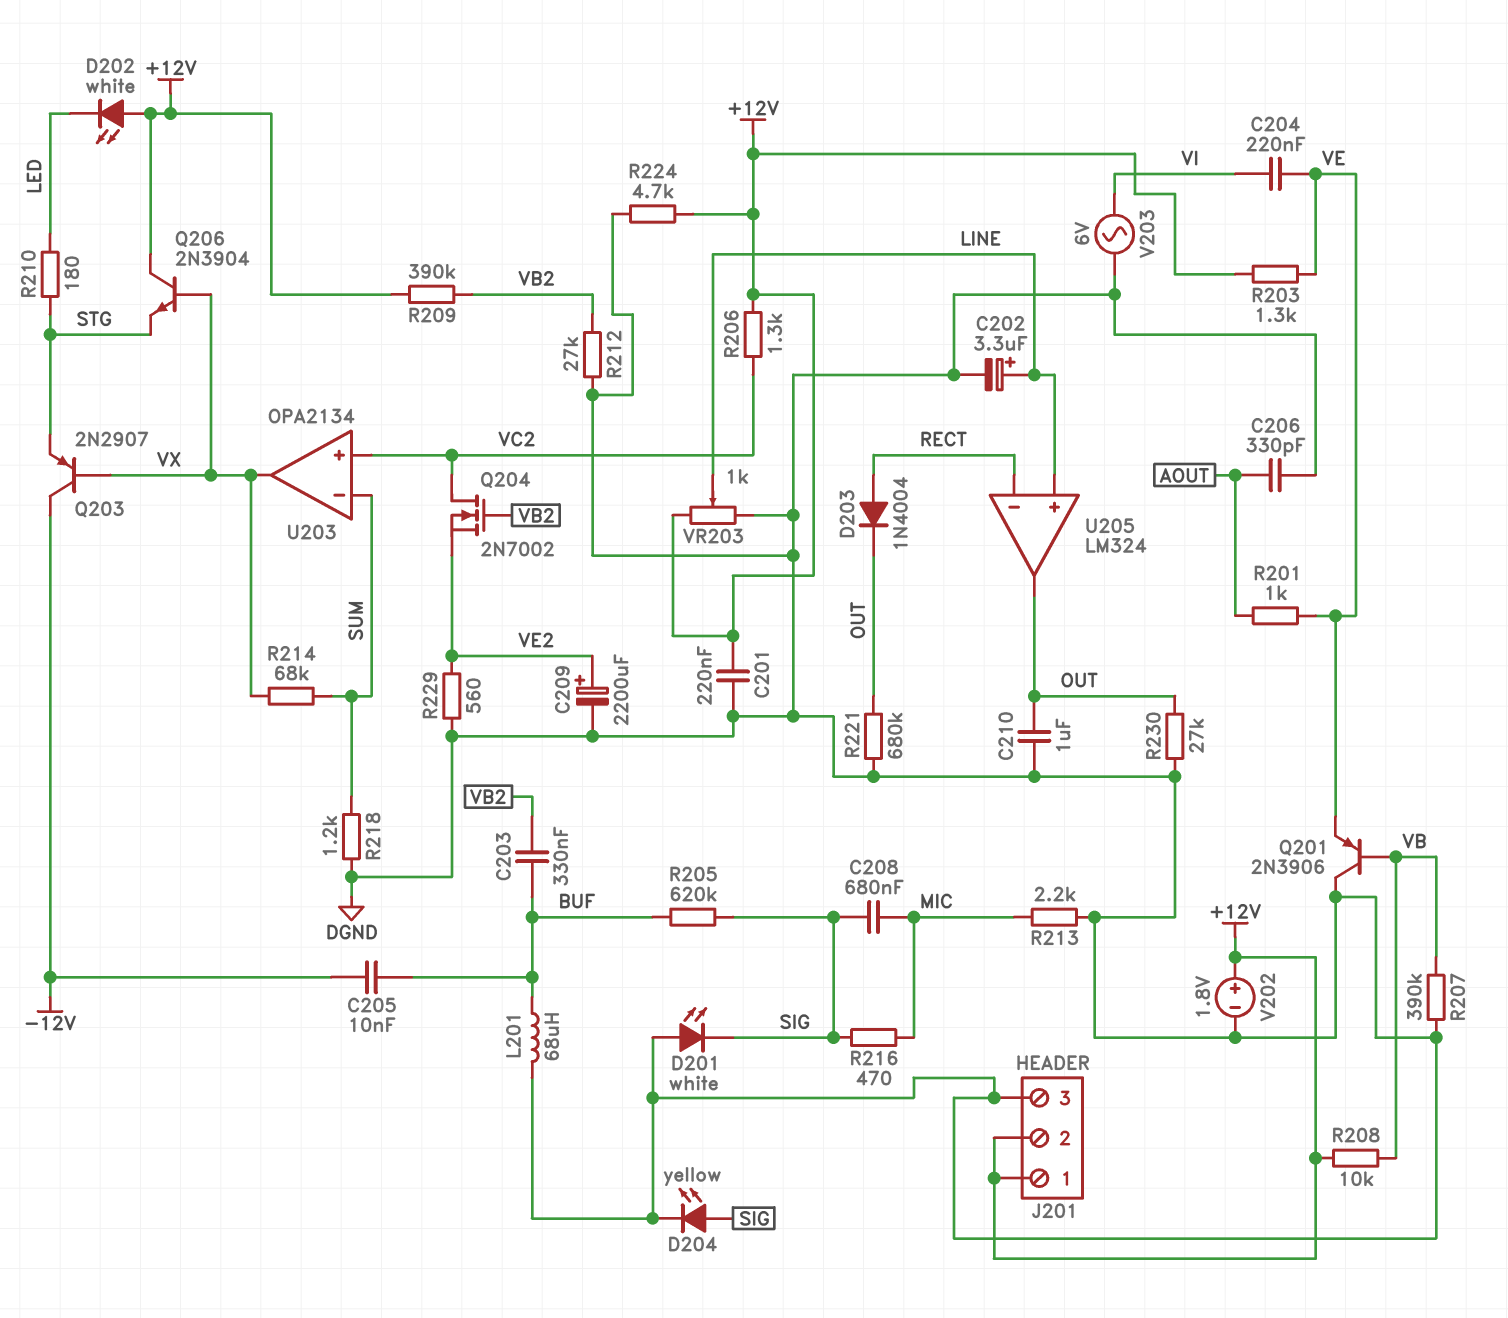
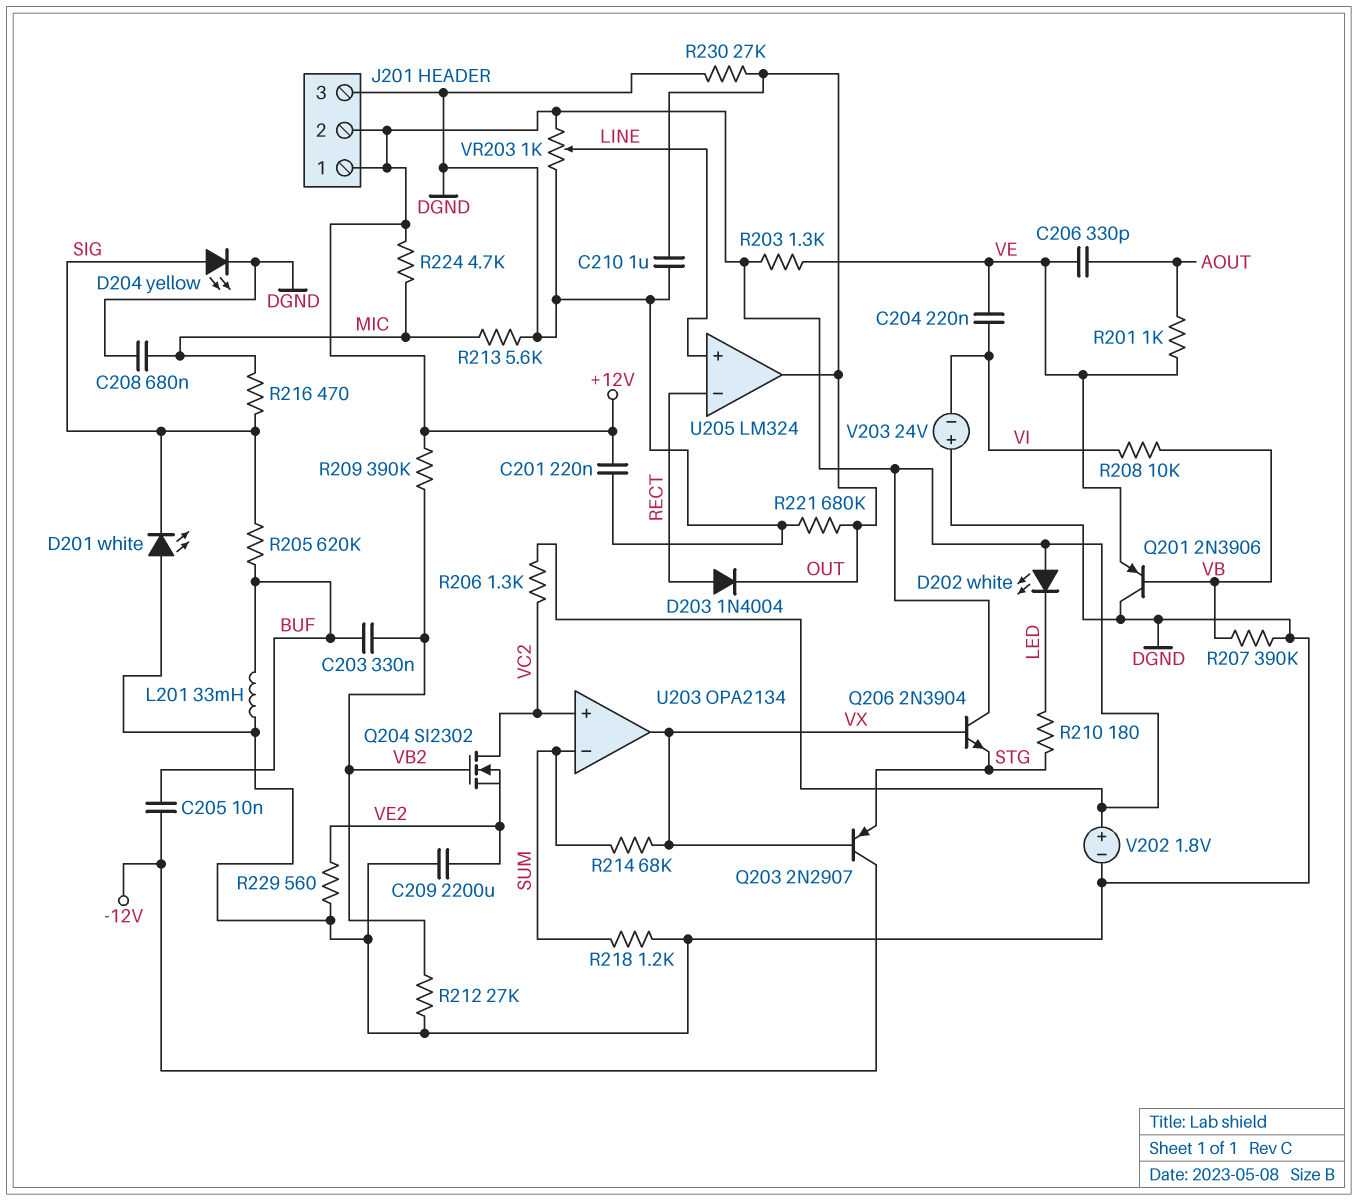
C202: 3.3uF (plus LINE, minus DGND) -> none
C206: 330pF (AOUT, DGND) -> 330pF (AOUT, VE)
C208: 680nF (MIC, SIG) -> 680nF (DGND, MIC)
C209: 2200uF (plus VE2, minus DGND) -> 2200uF (DGND, VE2)
L201: 68uH (BUF, DGND) -> 33mH (BUF, DGND)
Q204: NMOS 2N7002 (G VB2, D VC2, S VE2) -> NMOS SI2302 (G VB2, D VC2, S VE2)
R208: 10k (+12V, VB) -> 10k (VB, VI)
R213: 2.2k (DGND, MIC) -> 5.6k (DGND, MIC)
R224: 4.7k (+12V, DGND) -> 4.7k (+12V, MIC)
V203: AC 6V (DGND, VI) -> 24V (plus DGND, minus VI)

